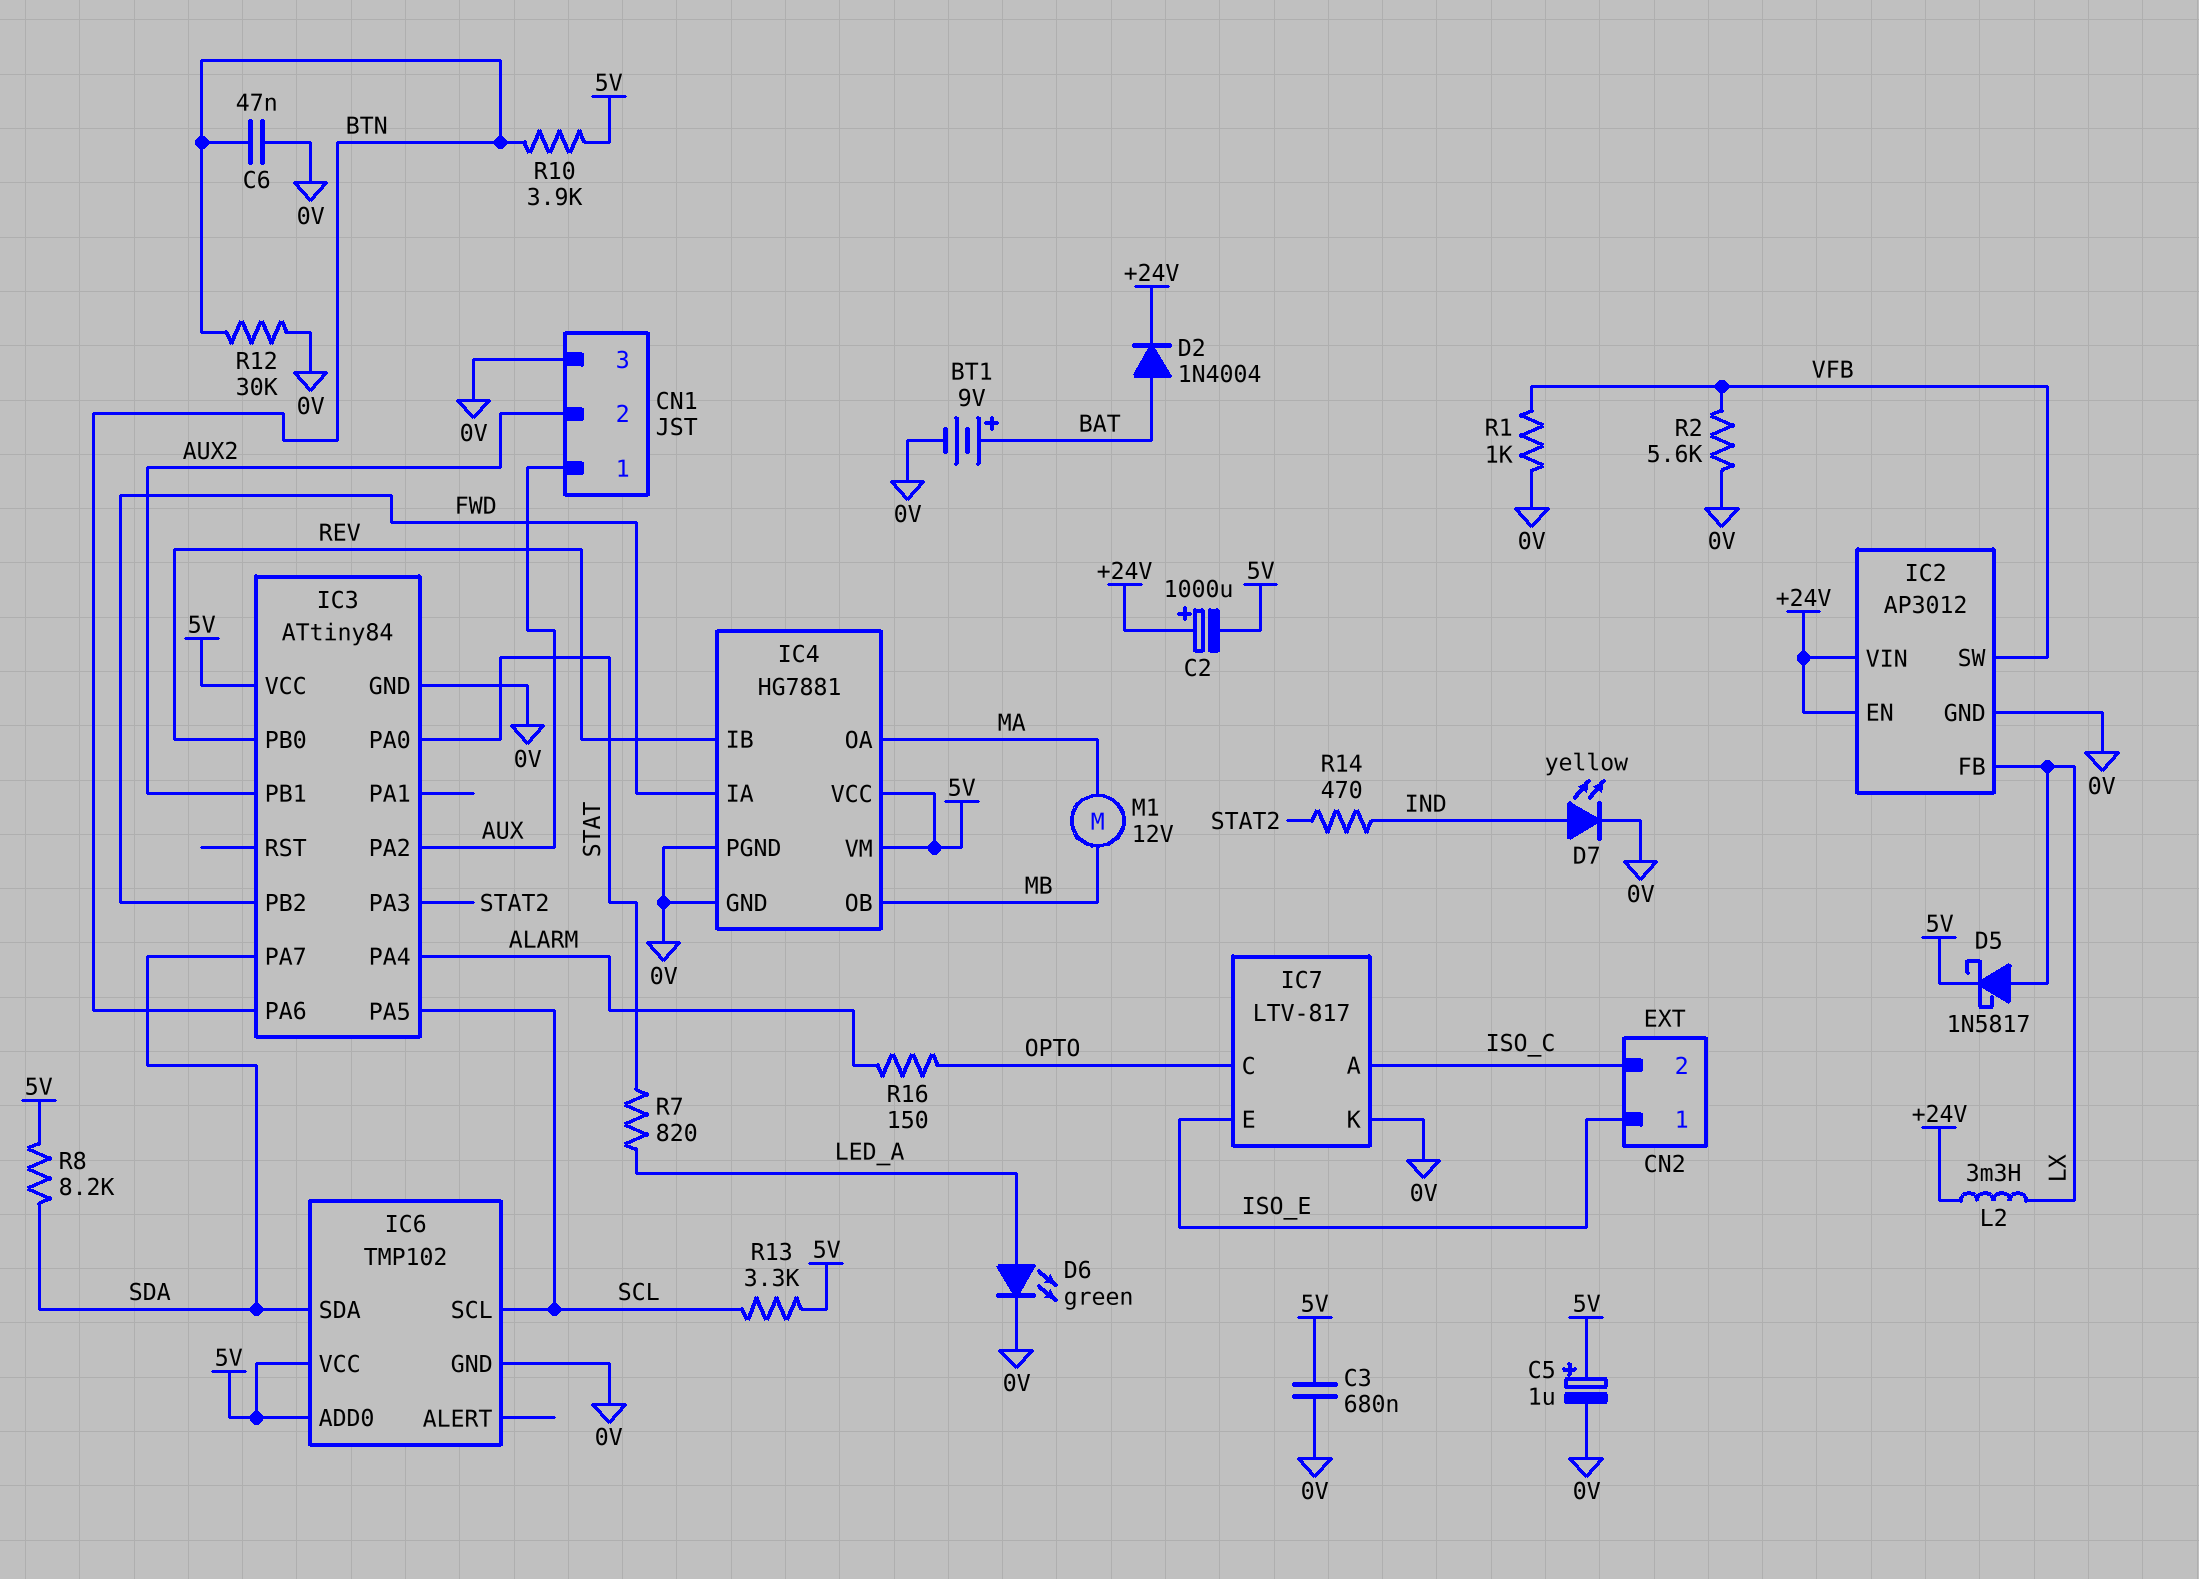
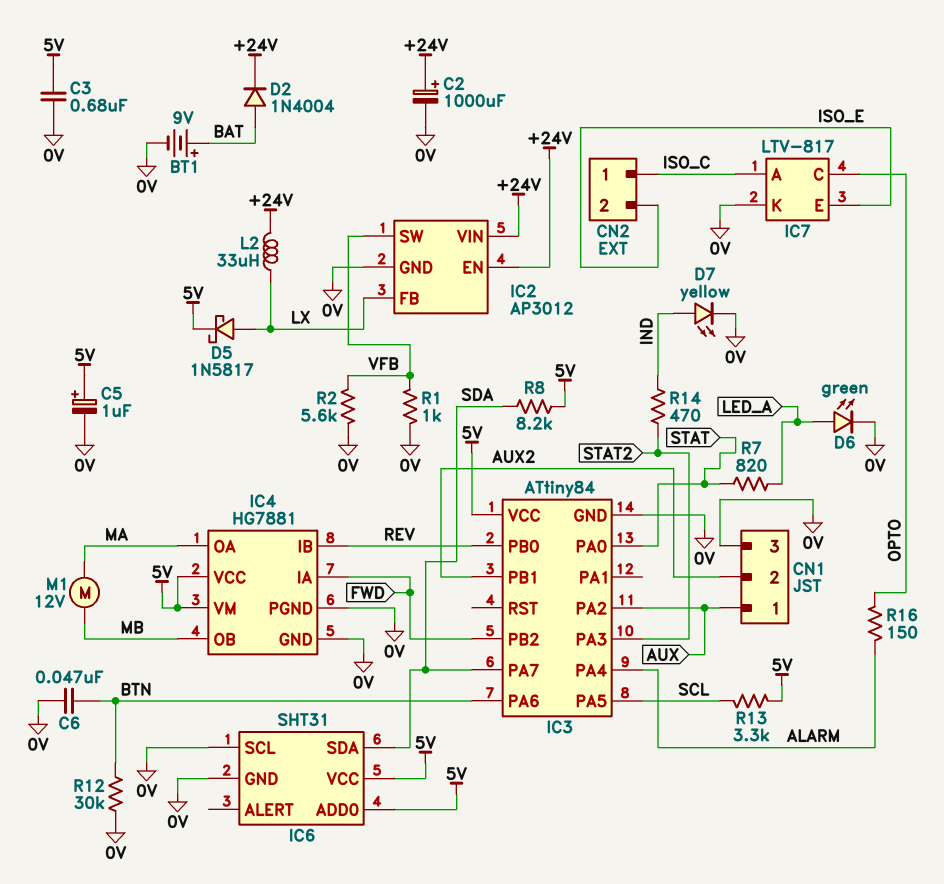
C2: 1000uF (plus +24V, minus 5V) -> 1000uF (plus +24V, minus 0V)
CN2 pin 1: ISO_E -> ISO_C
CN2 pin 2: ISO_C -> ISO_E
IC6: TMP102 -> SHT31
IC6 pin SCL: SCL -> 0V
L2: 3.3mH (+24V, LX) -> 33uH (+24V, LX)
R10: 3.9k (5V, BTN) -> none

